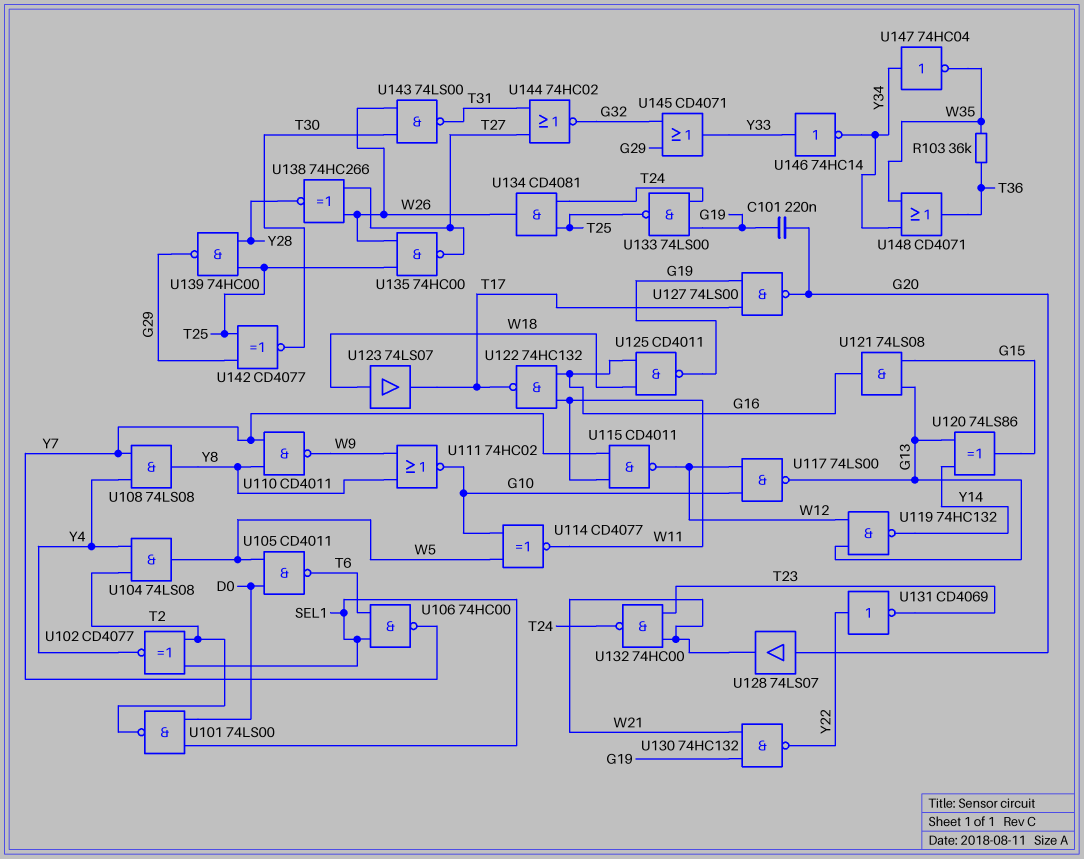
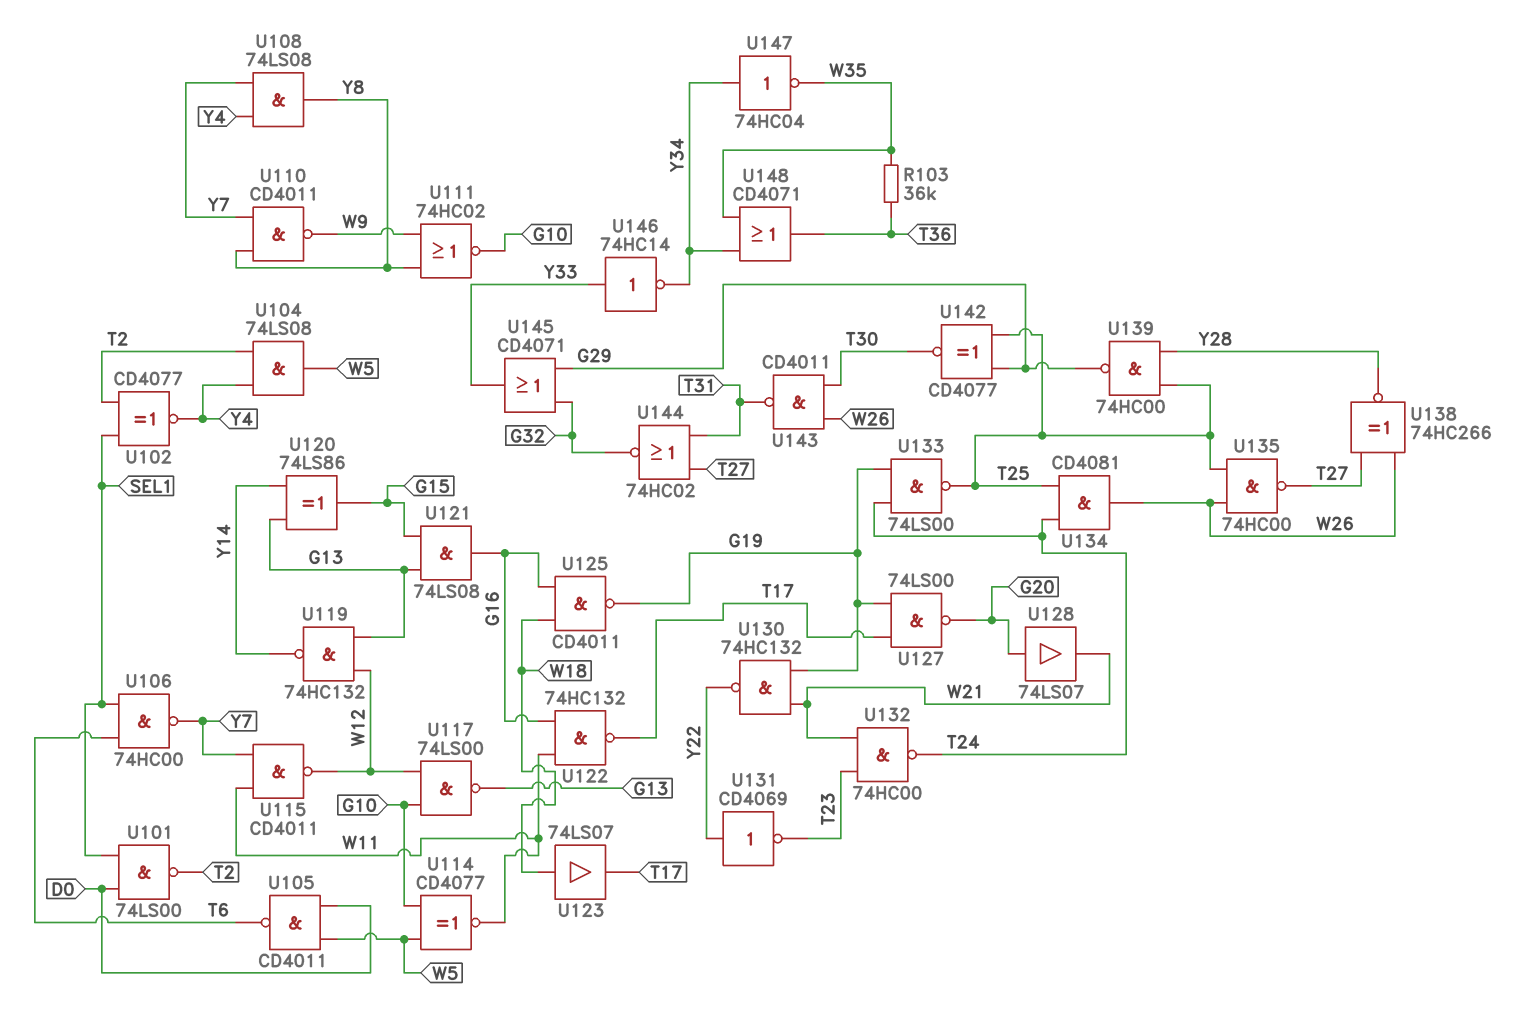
C101: 220nF (G19, G20) -> none
U143: NAND 74LS00 (in T30, in W26, out T31) -> NAND CD4011 (in T30, in W26, out T31)

